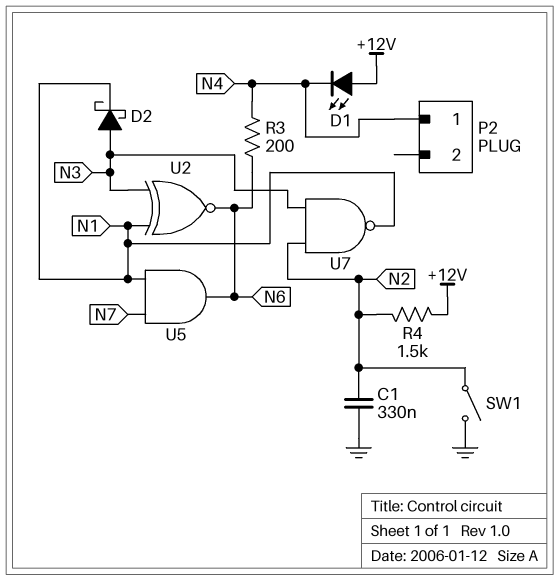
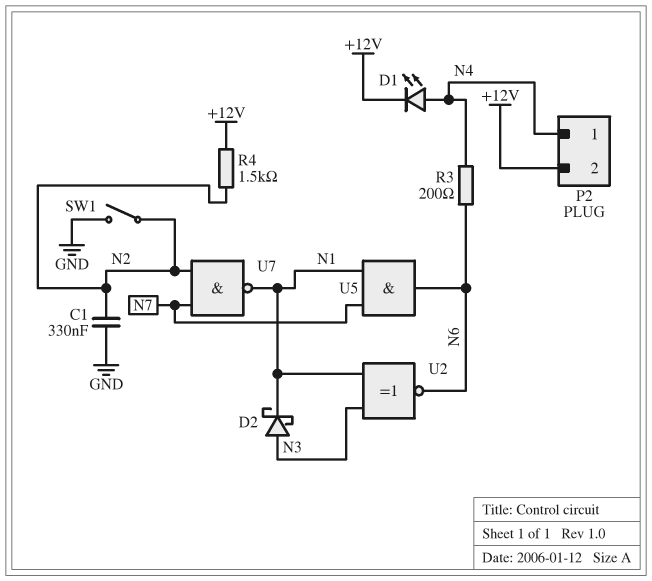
D1: LED (A +12V, K N4) -> LED (A N4, K +12V)
P2 pin 2: none -> +12V
U7: NAND (in N2, in N3, out N1) -> NAND (in N2, in N7, out N1)

